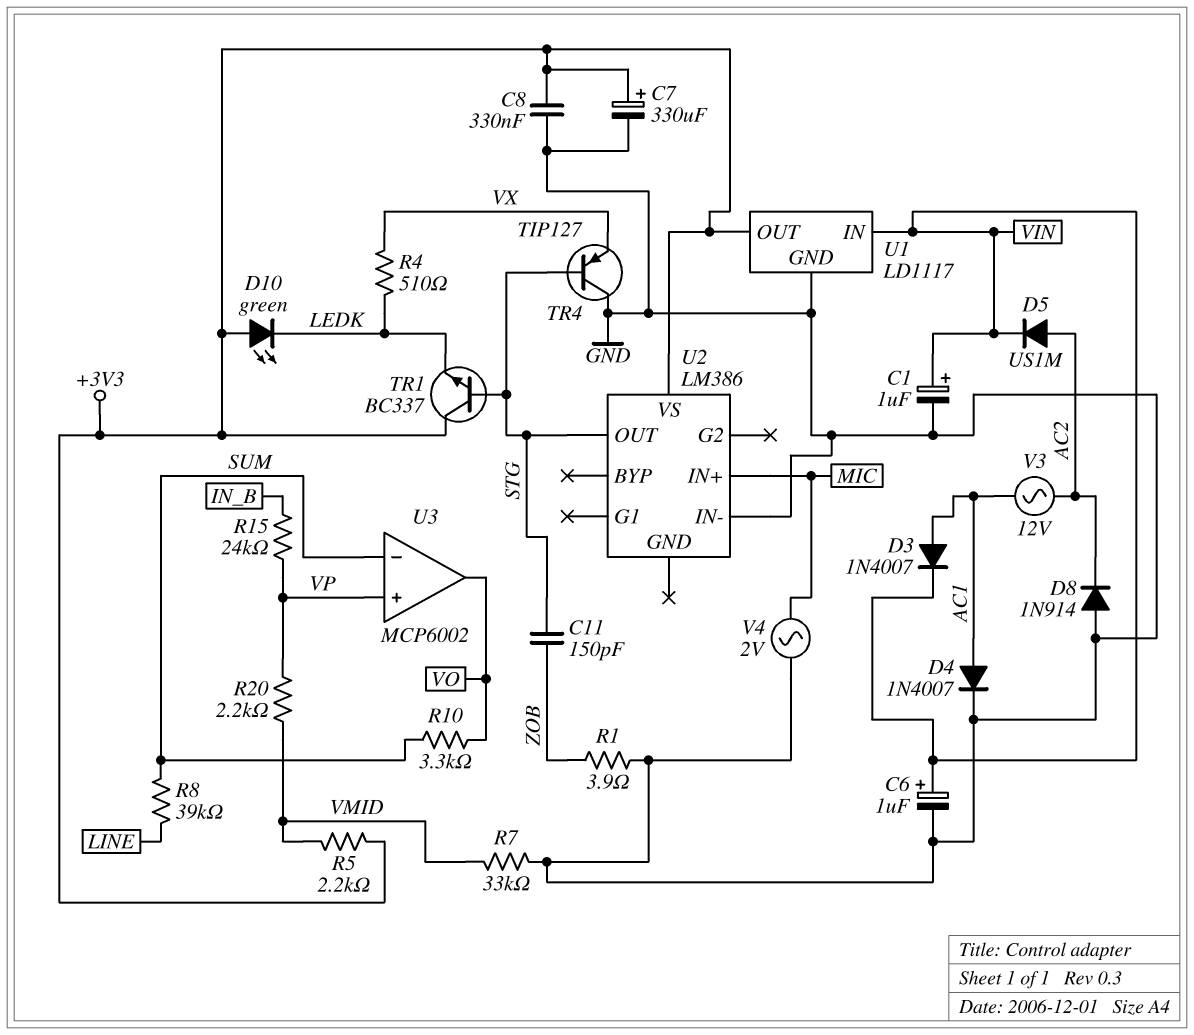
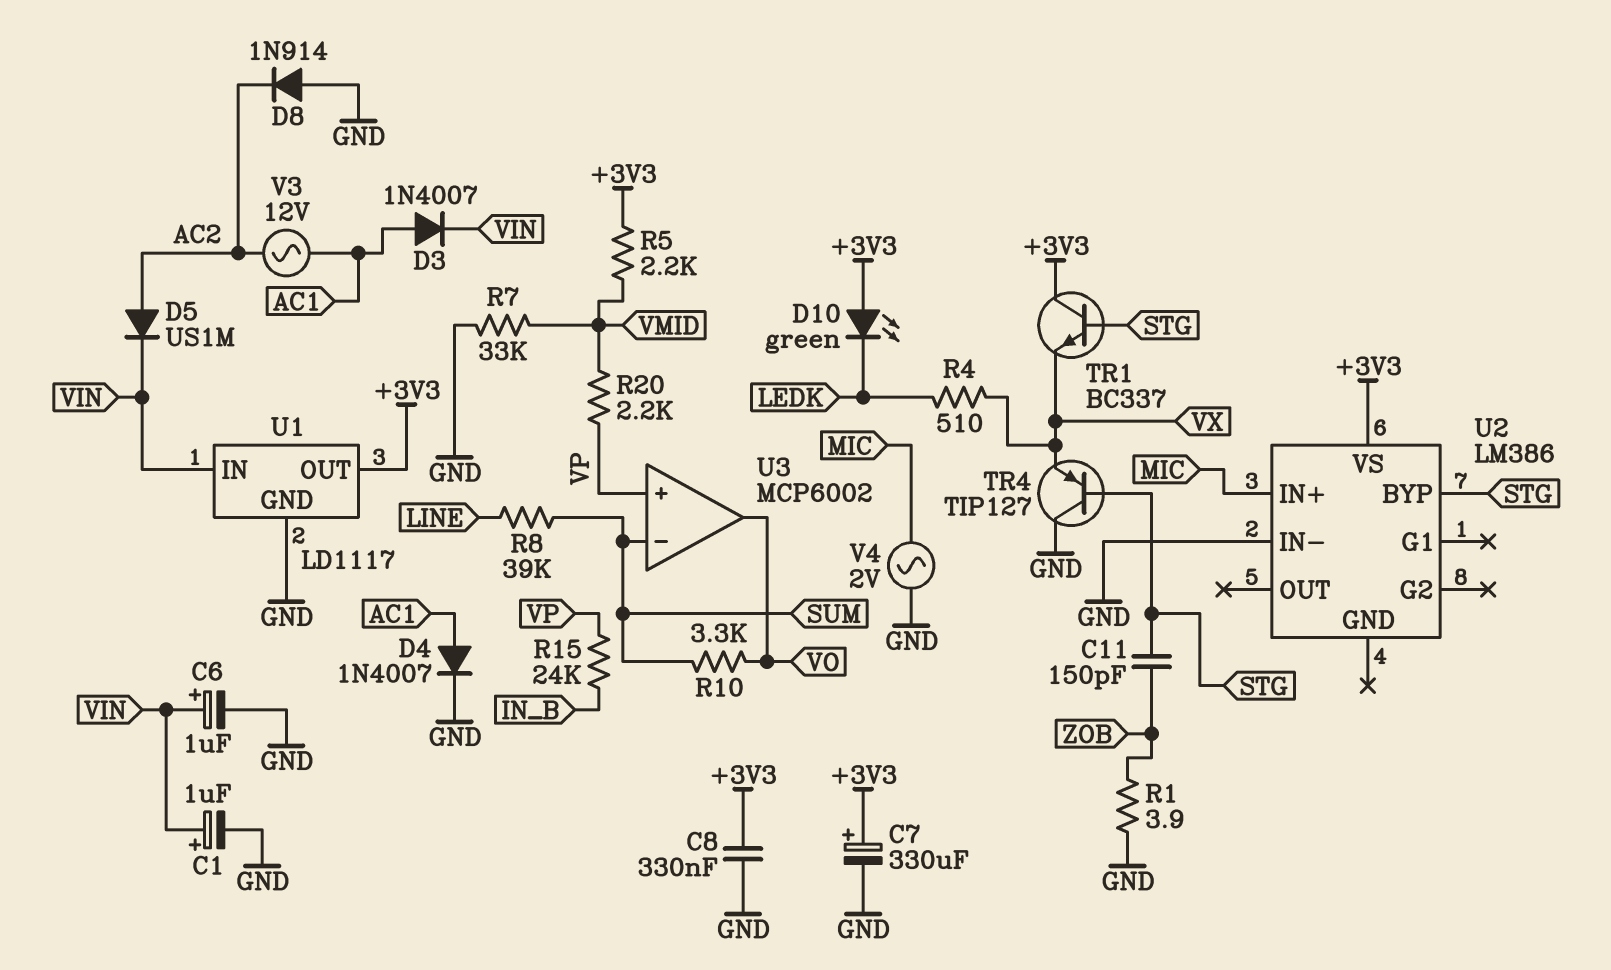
TR1: NPN BC337 (B STG, C +3V3, E LEDK) -> NPN BC337 (B STG, C +3V3, E VX)
U2 pin BYP: none -> STG
U2 pin OUT: STG -> none

